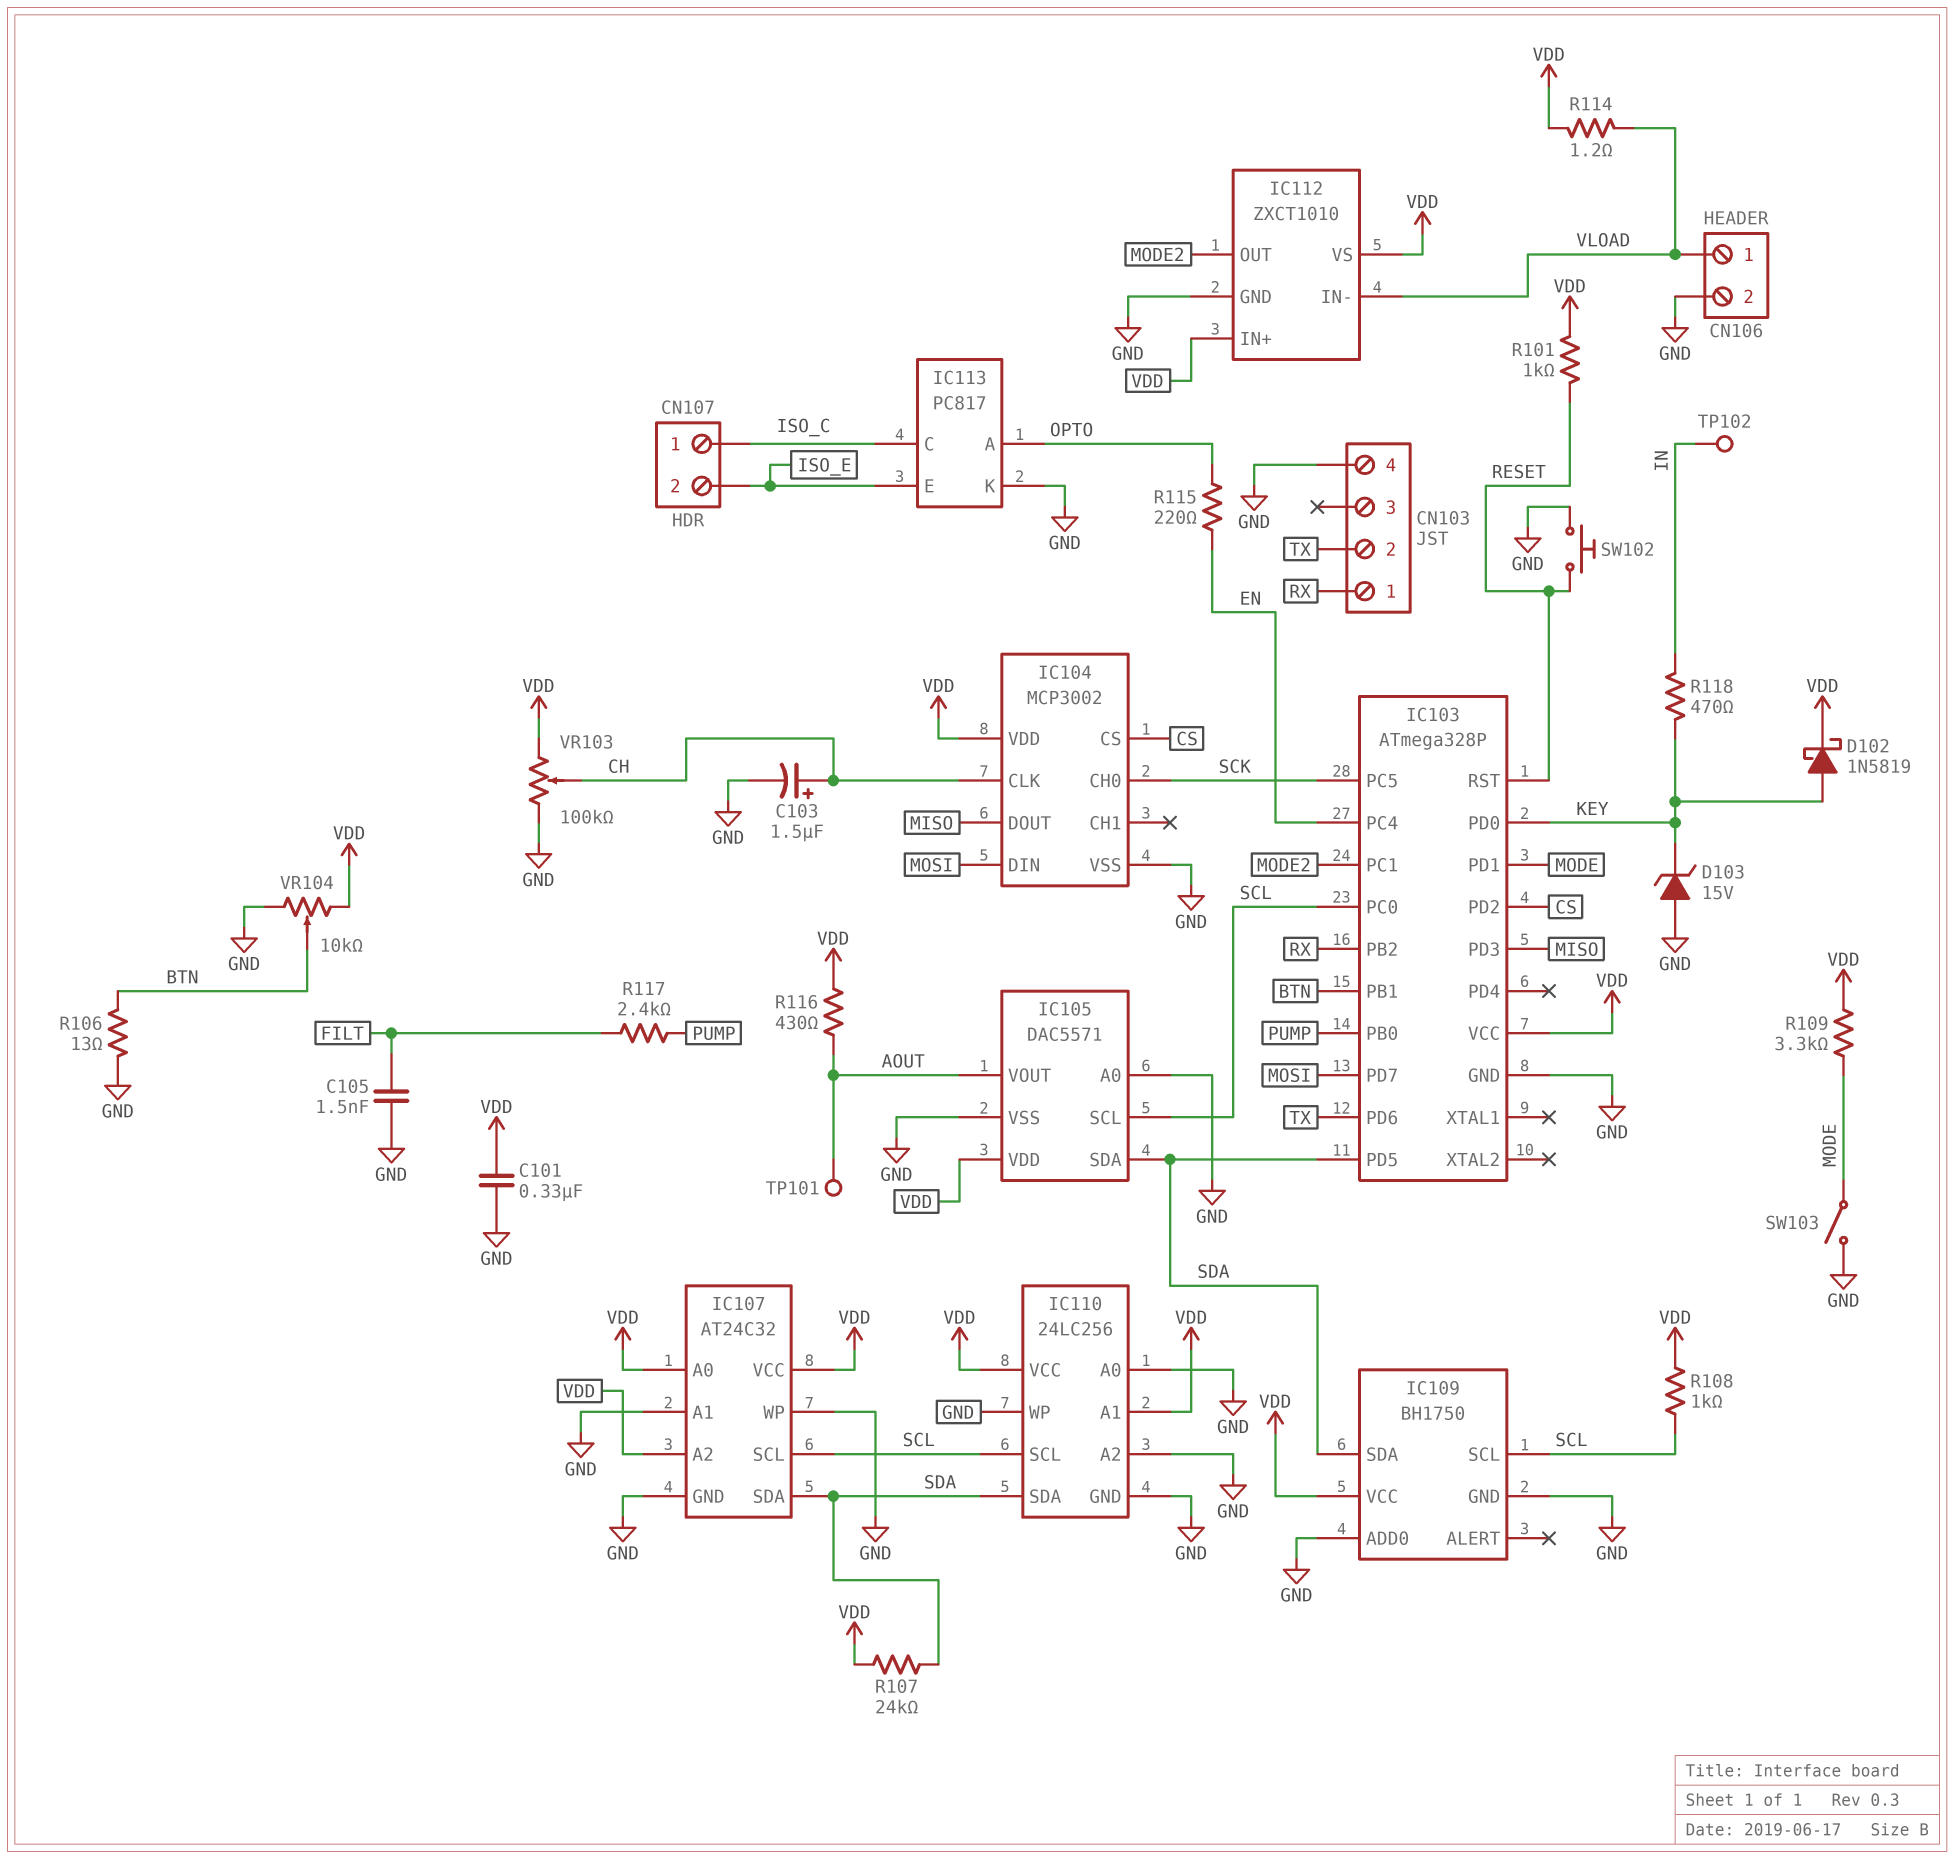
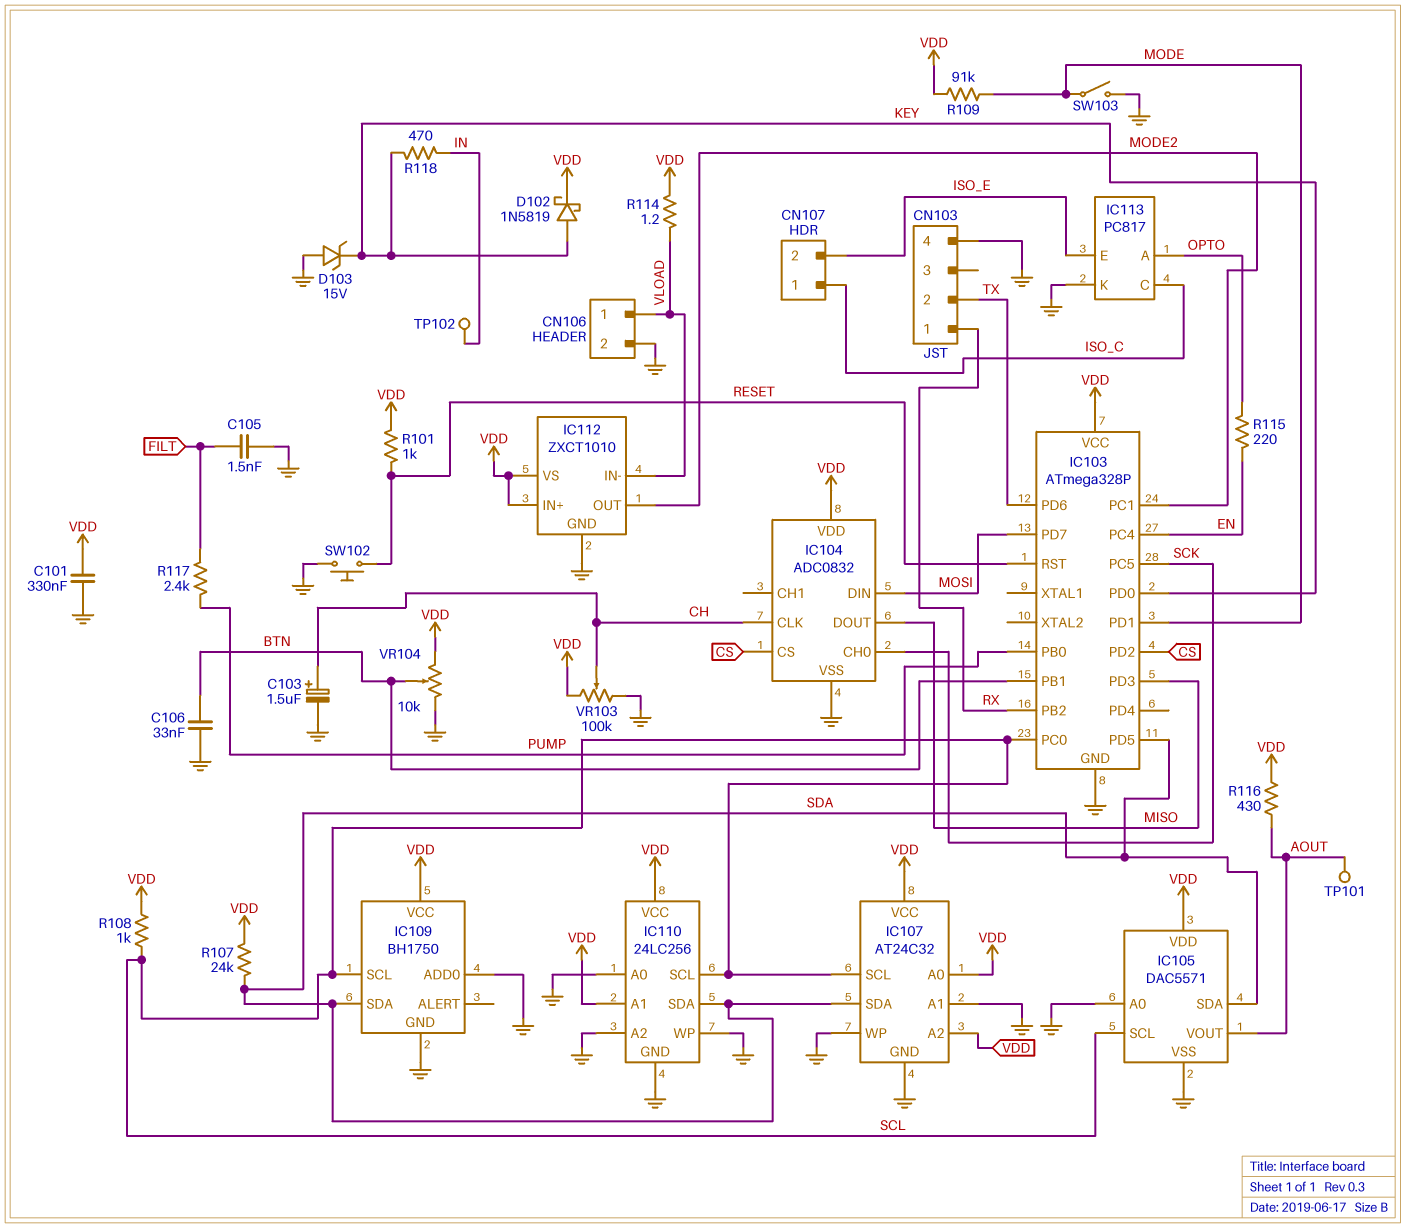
C106: none -> 33nF (BTN, GND)
IC104: MCP3002 -> ADC0832
R106: 13 (BTN, GND) -> none
R109: 3.3k (MODE, VDD) -> 91k (MODE, VDD)

